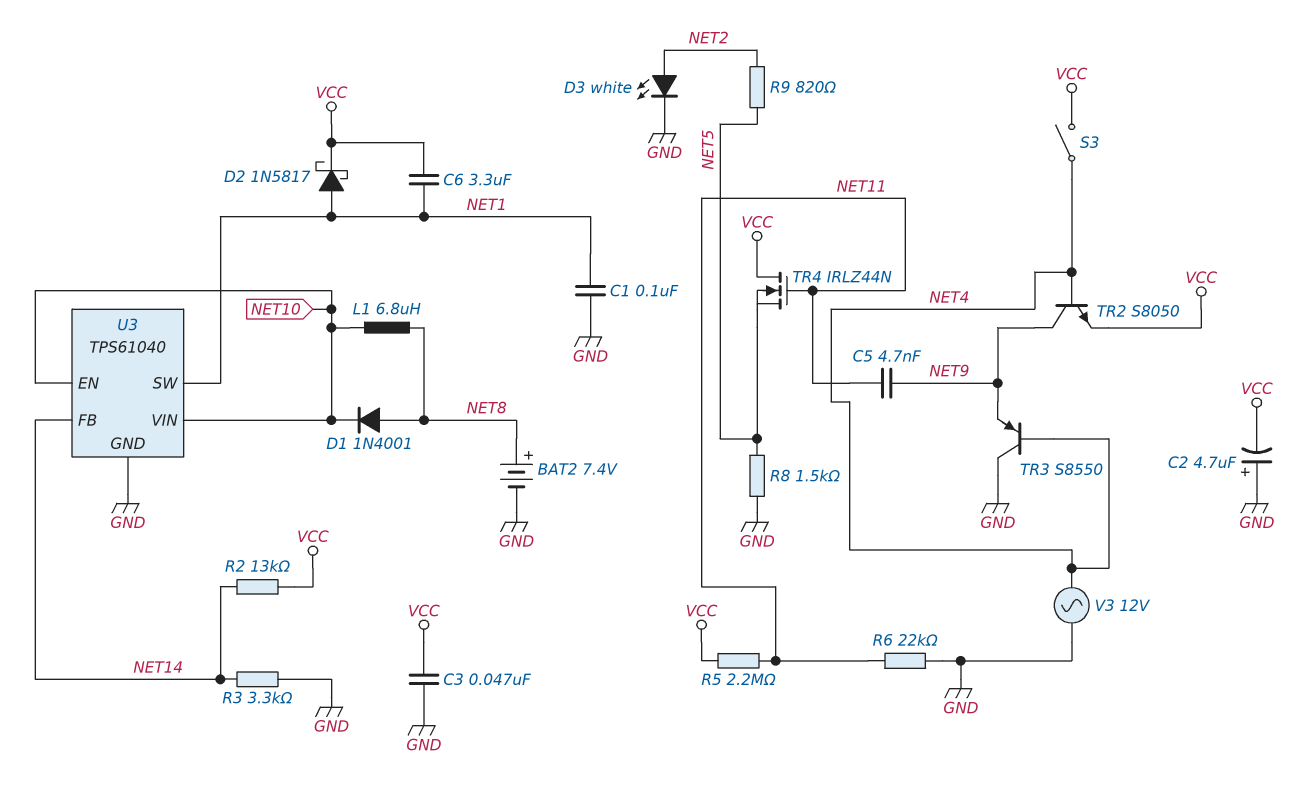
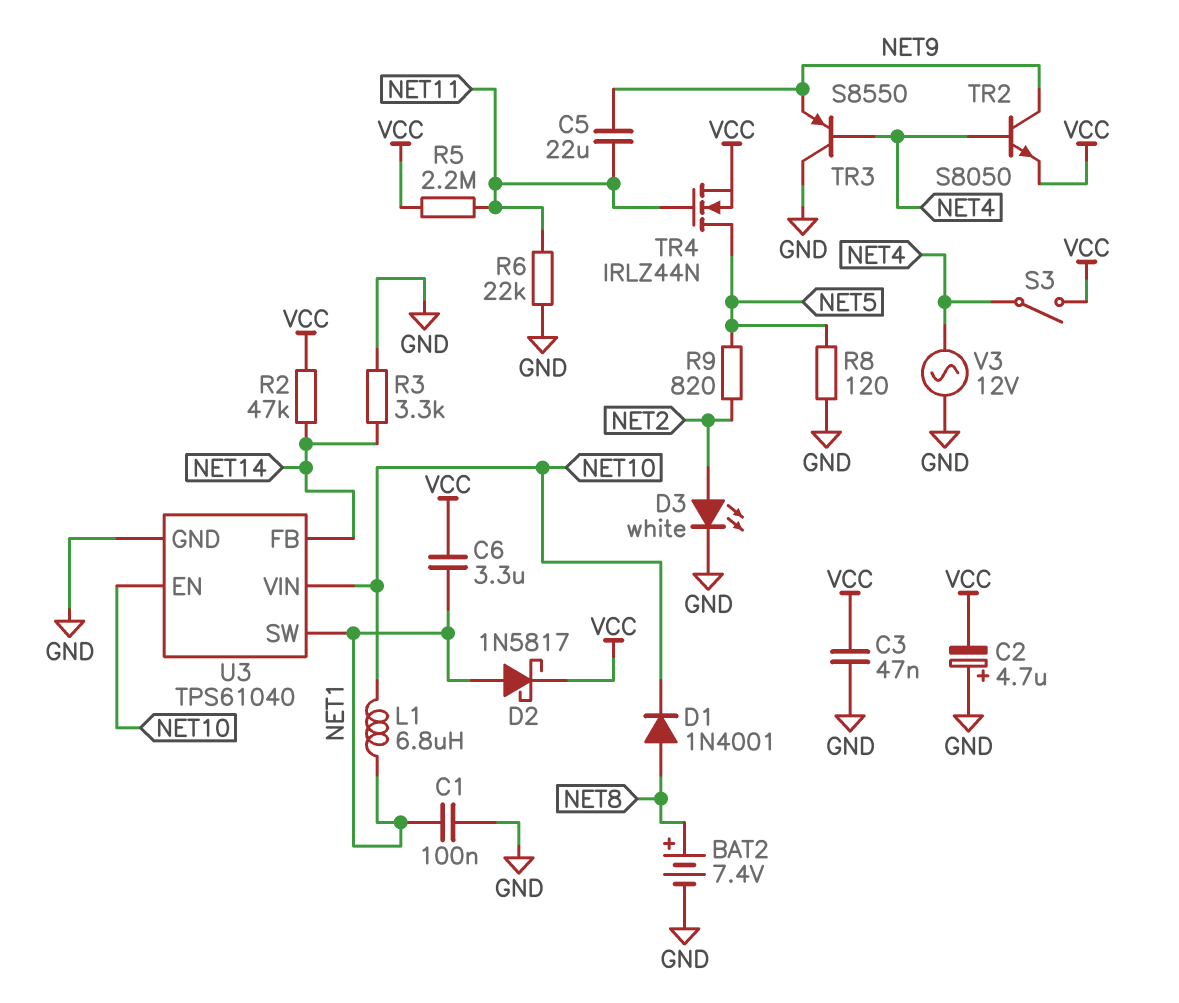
C5: 4.7nF (NET9, NET11) -> 22uF (NET9, NET11)
L1: 6.8uH (NET8, NET10) -> 6.8uH (NET1, NET10)
R2: 13k (NET14, VCC) -> 47k (NET14, VCC)
R8: 1.5k (GND, NET5) -> 120 (GND, NET5)
TR4: NMOS IRLZ44N (G NET11, D VCC, S NET5) -> NMOS IRLZ44N (G NET11, D NET5, S VCC)

